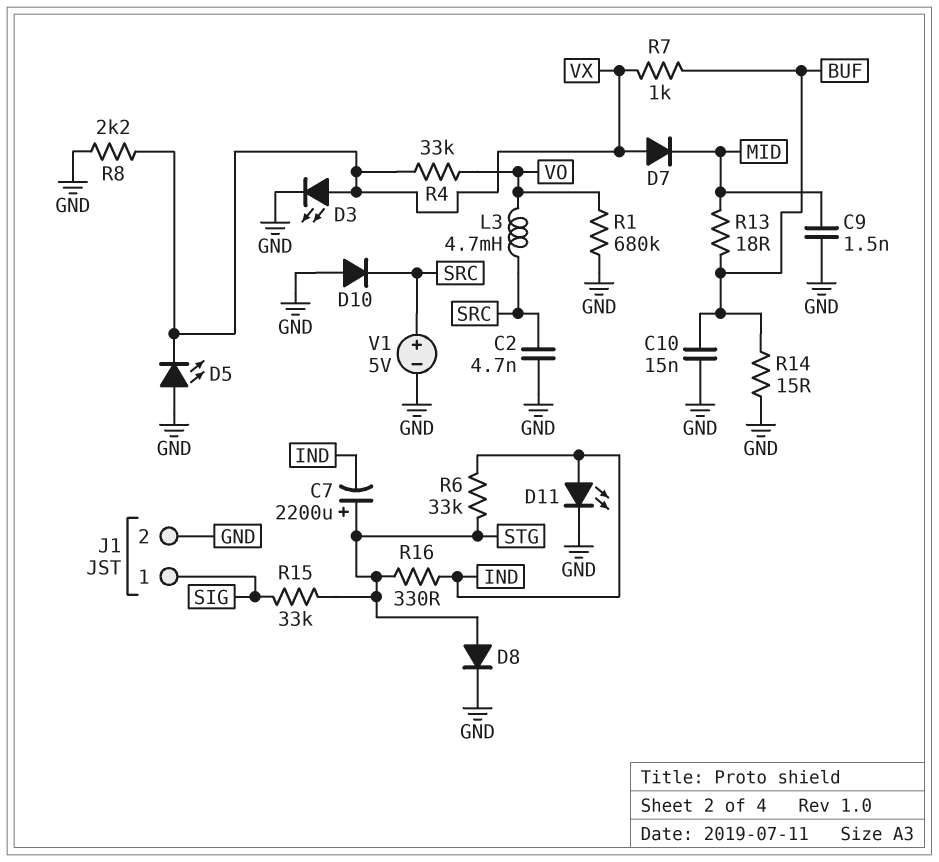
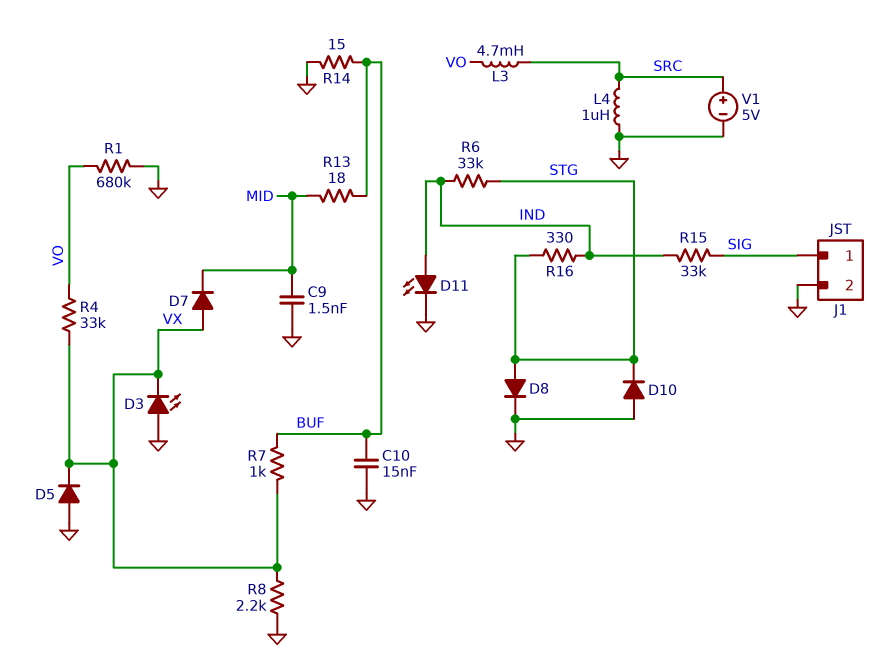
C2: 4.7nF (GND, SRC) -> none
C7: 2200uF (plus STG, minus IND) -> none
D3: LED (A VX, K GND) -> LED (A GND, K VX)
D5: LED (A GND, K VX) -> diode (A GND, K VX)
D10: diode (A GND, K SRC) -> diode (A GND, K STG)
L4: none -> 1uH (GND, SRC)
R15: 33k (SIG, STG) -> 33k (IND, SIG)

